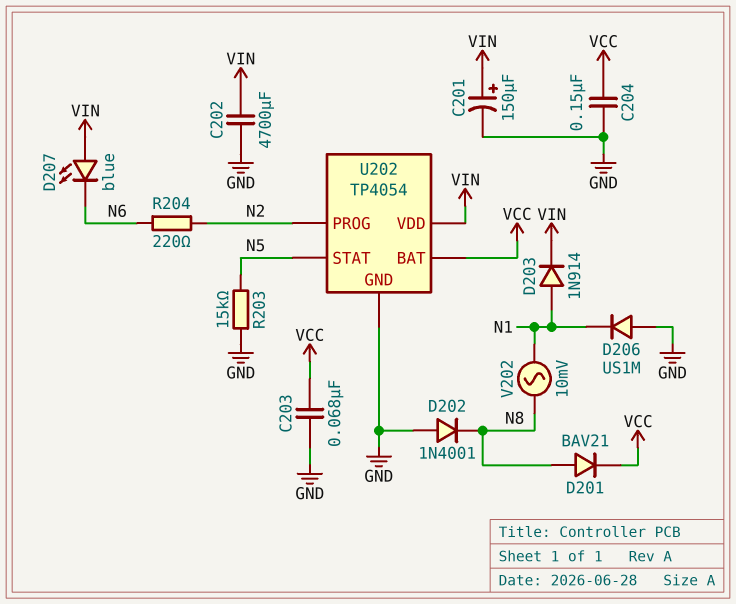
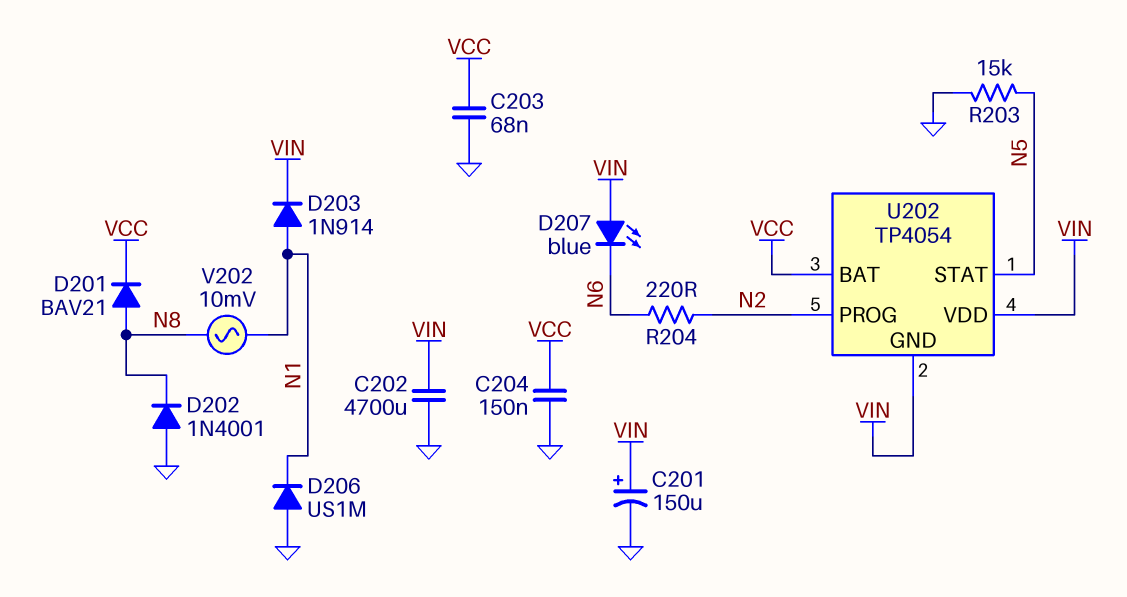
U202 pin GND: GND -> VIN

